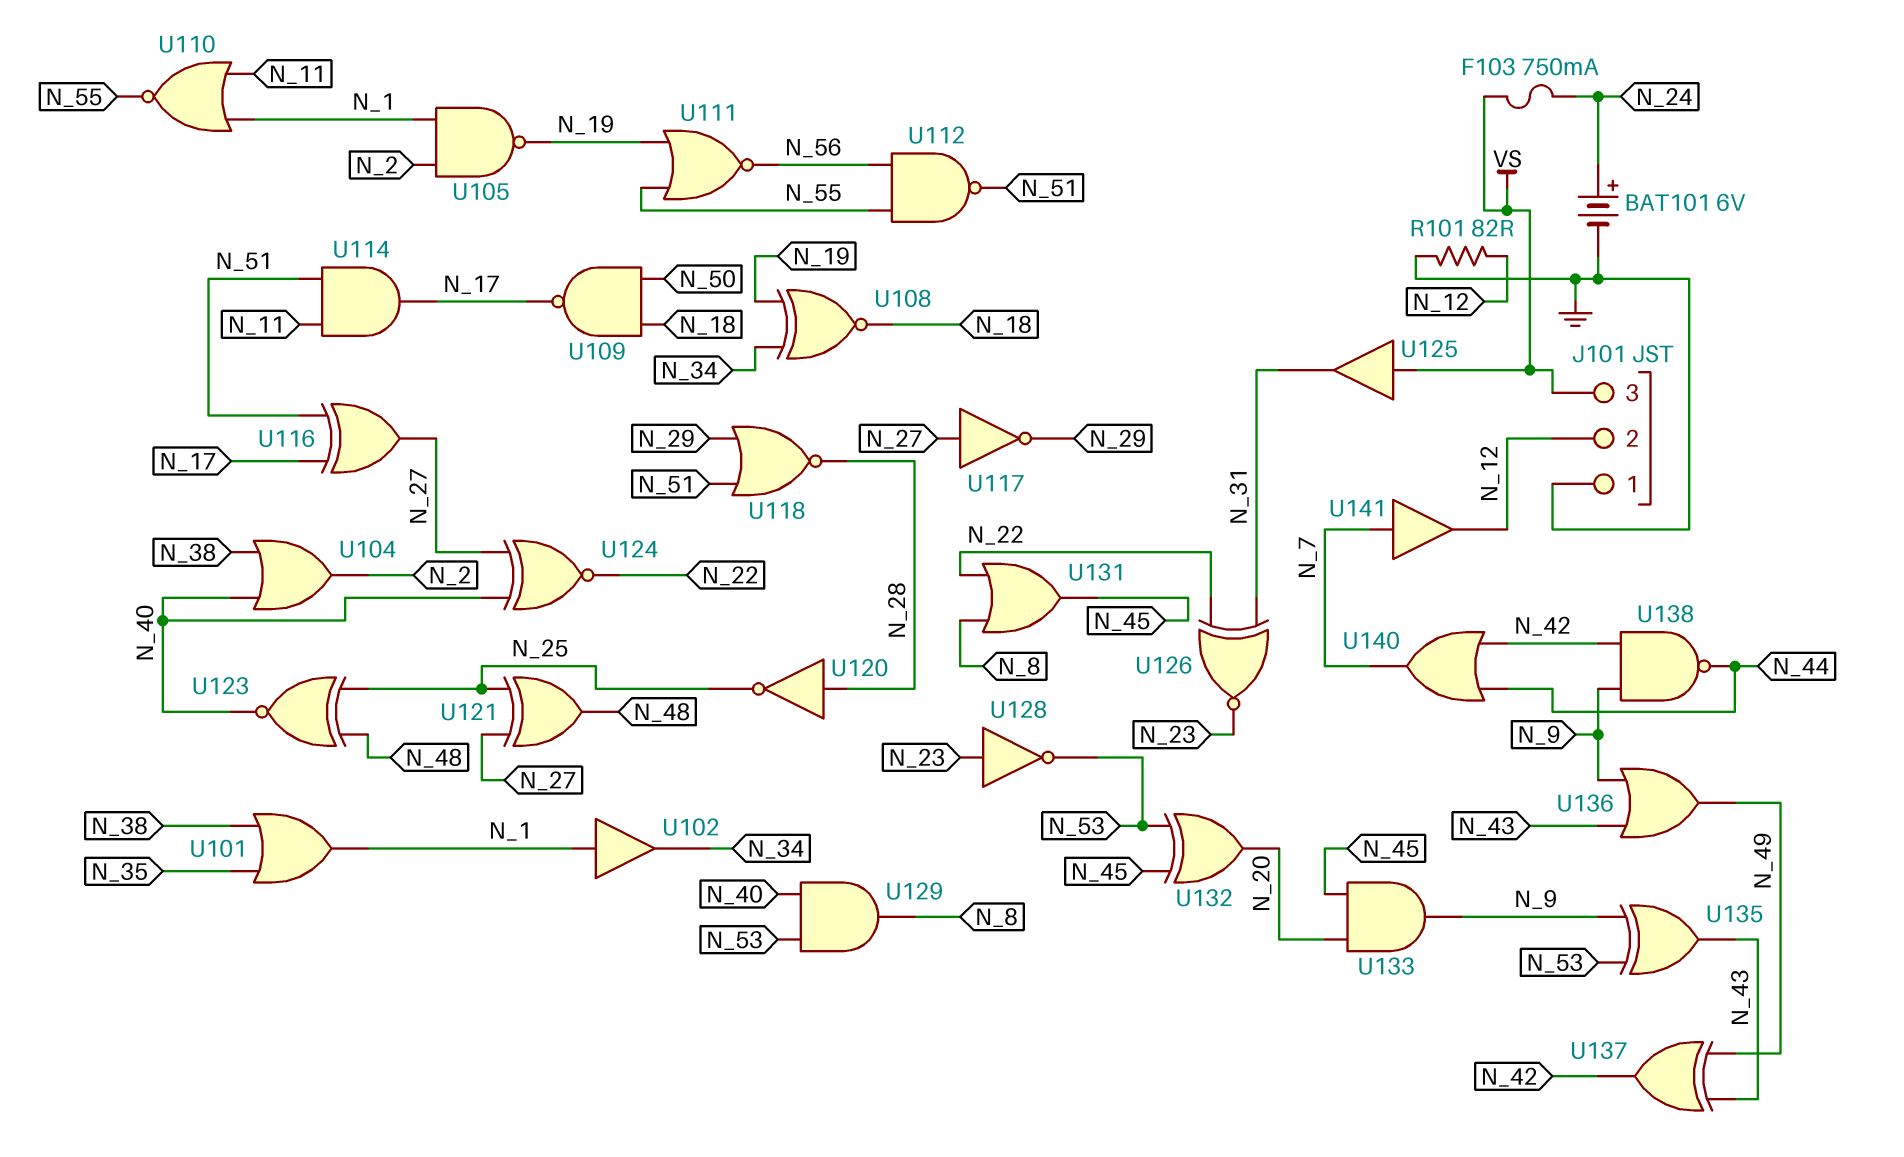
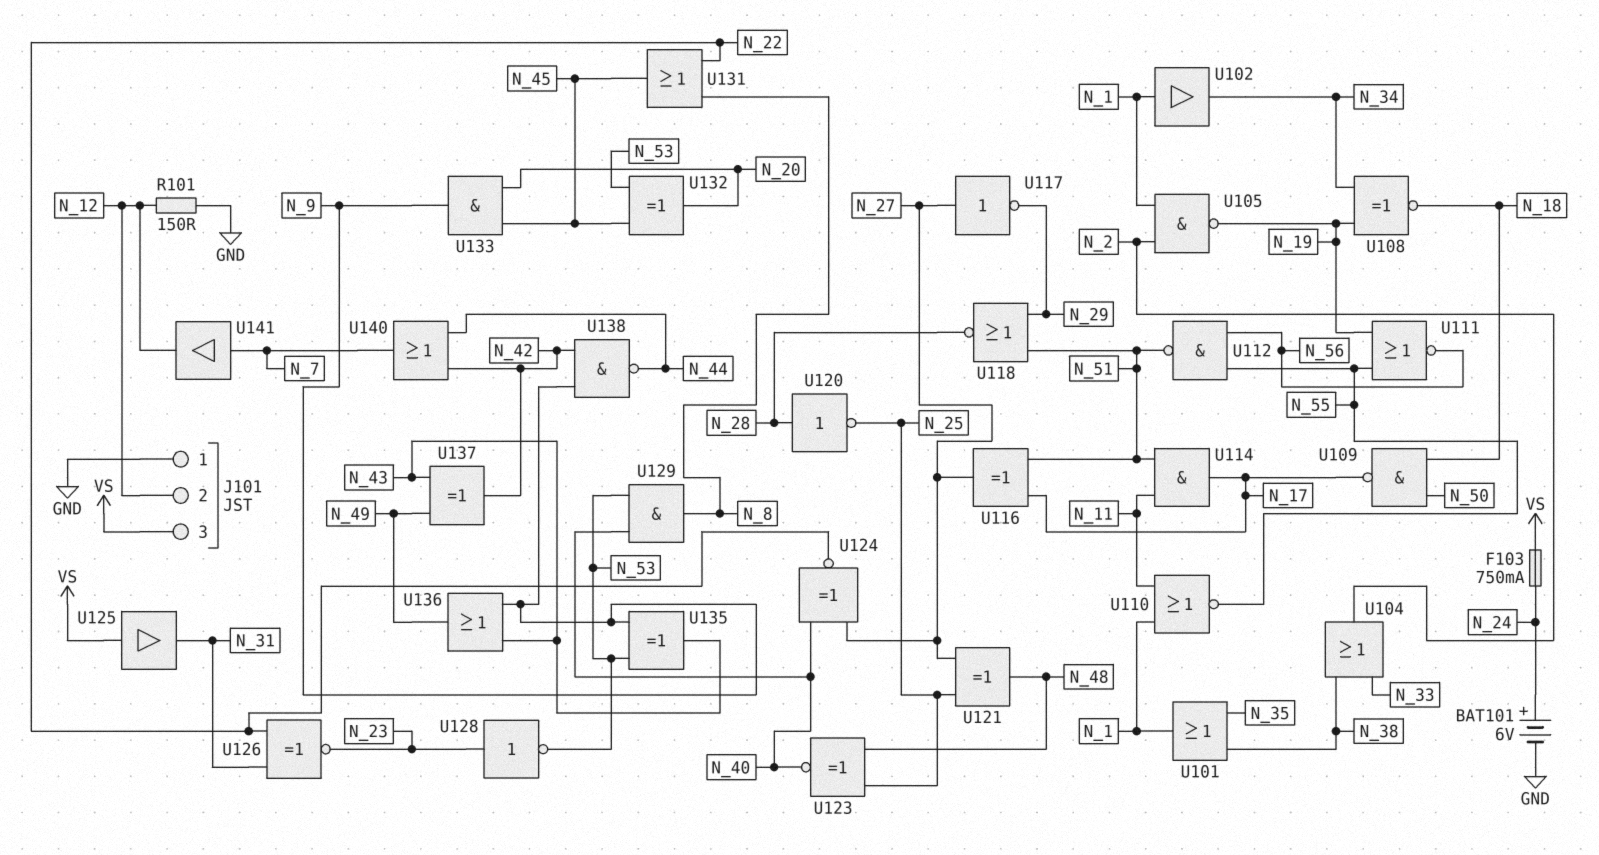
R101: 82 (GND, N_12) -> 150 (GND, N_12)
U104: OR (in N_38, in N_40, out N_2) -> OR (in N_33, in N_38, out N_2)

